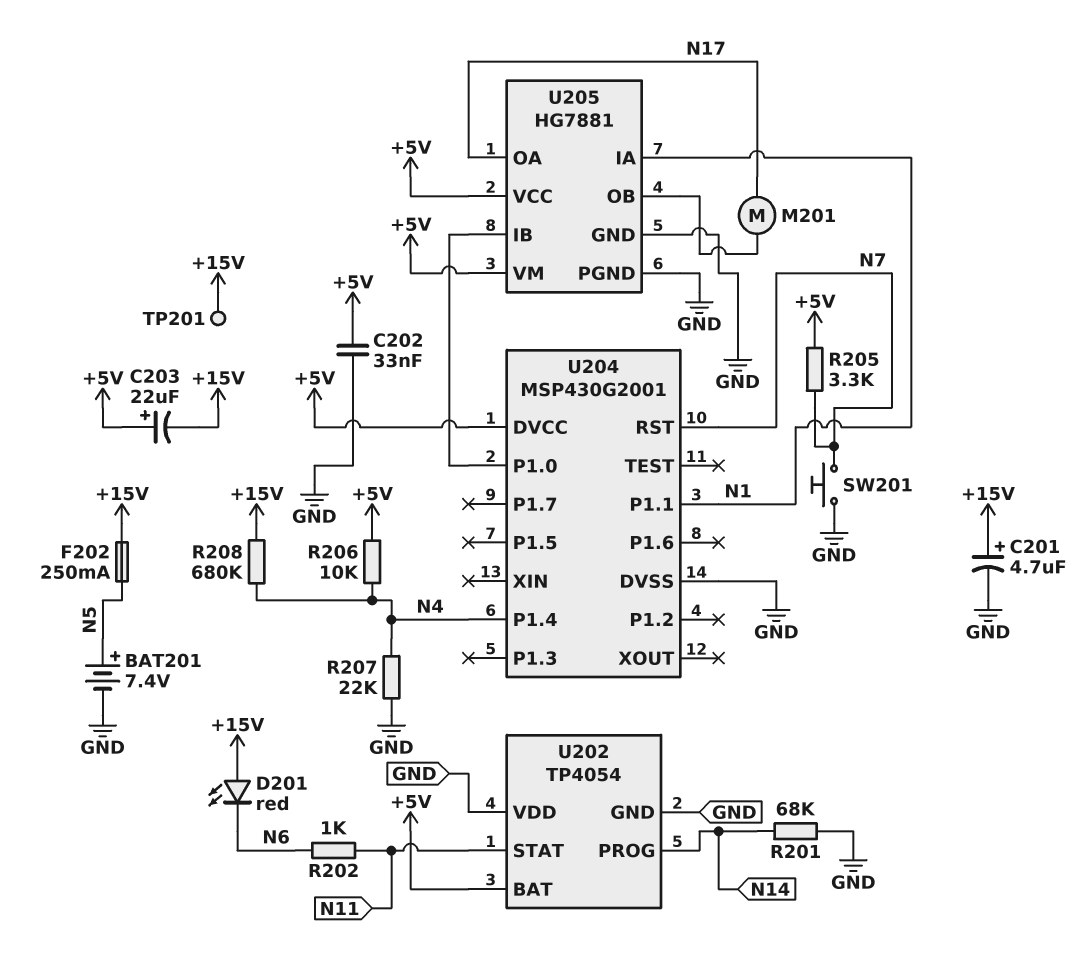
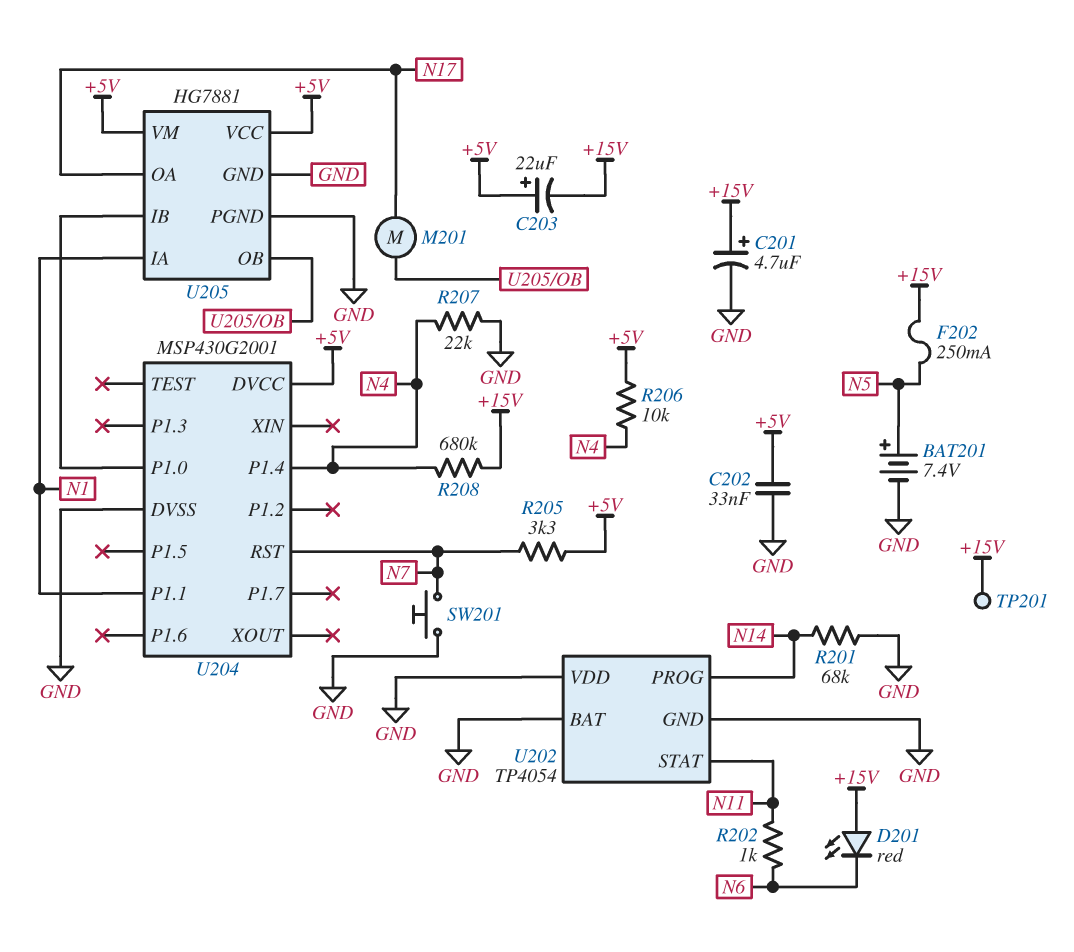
U202 pin BAT: +5V -> GND

